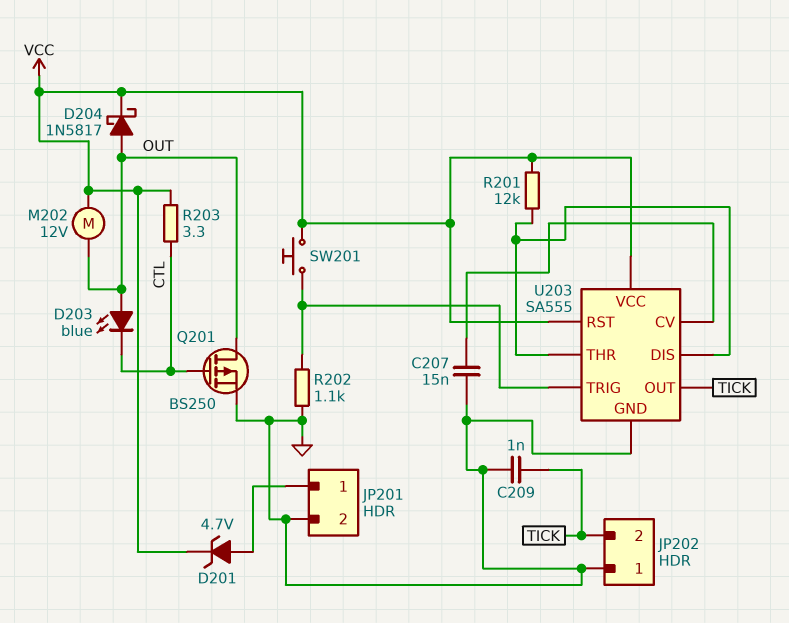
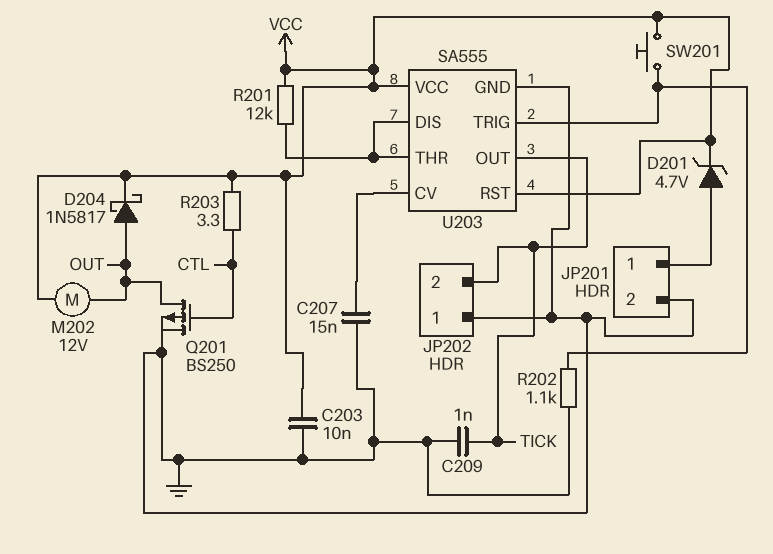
C203: none -> 10nF (GND, VCC)
D203: LED blue (A OUT, K CTL) -> none

